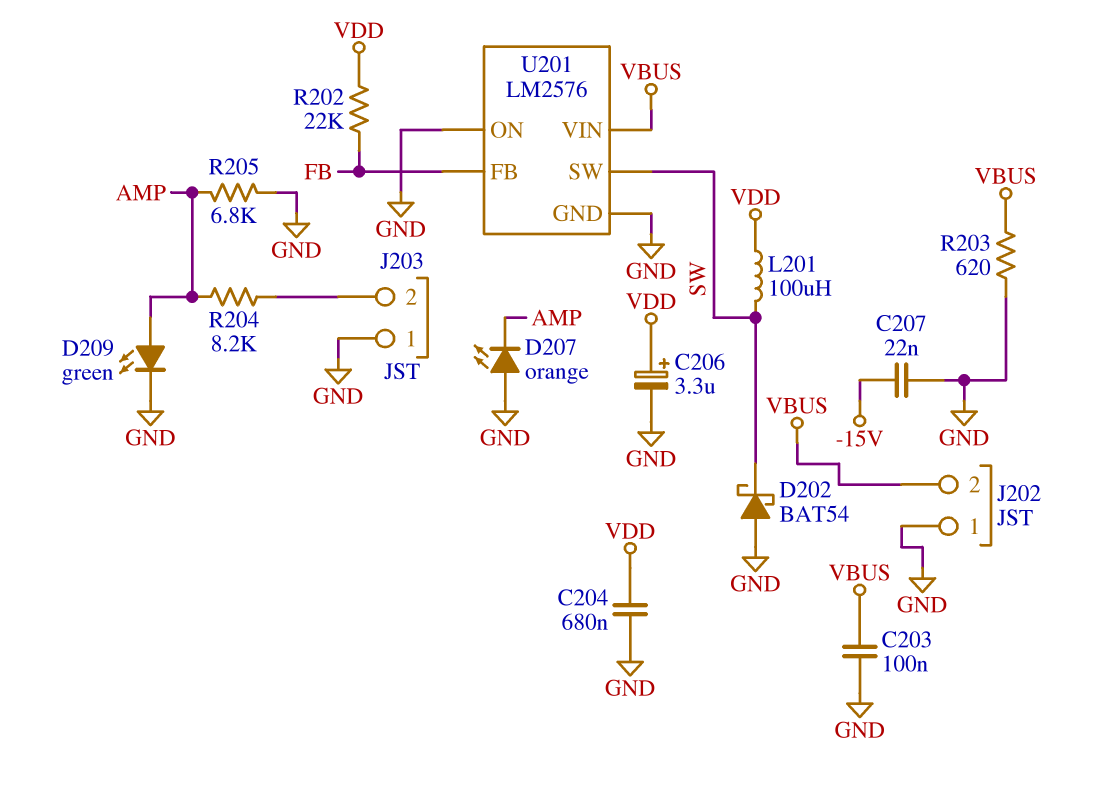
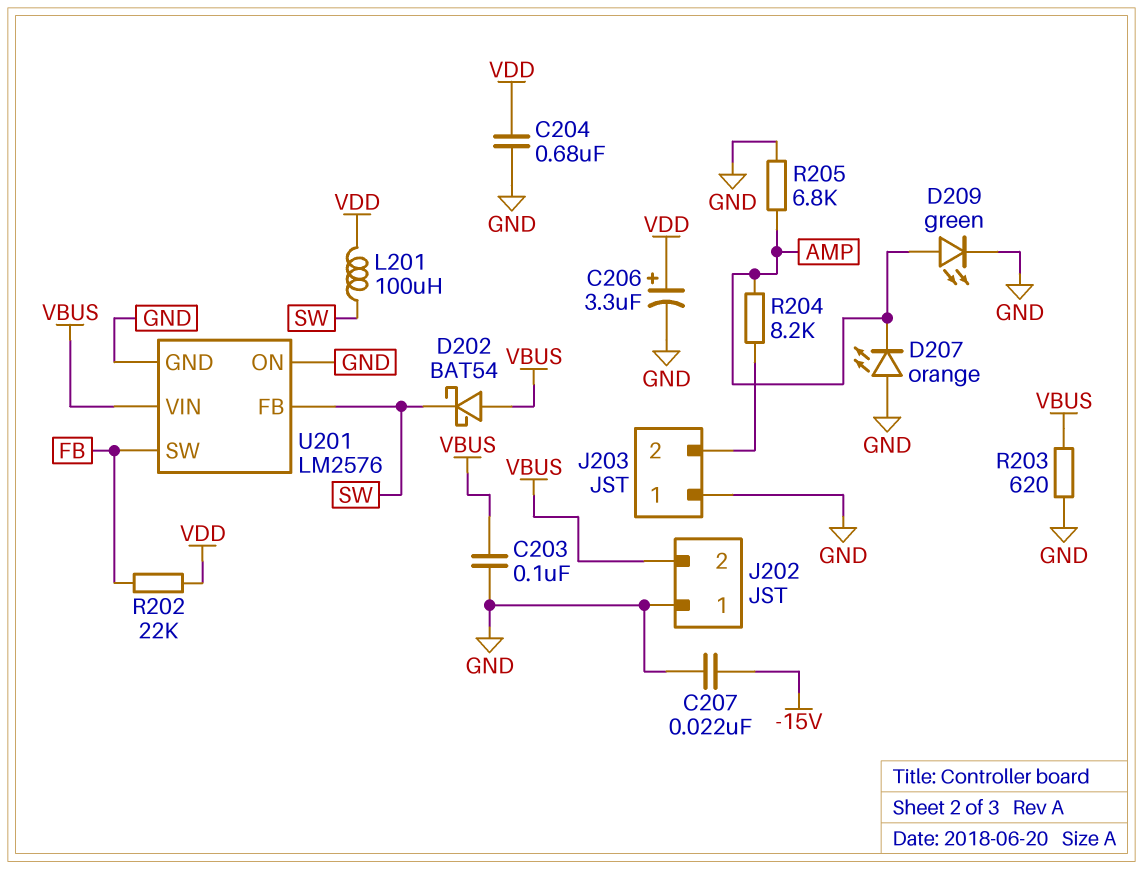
D202: schottky BAT54 (A GND, K SW) -> schottky BAT54 (A VBUS, K SW)
U201 pin FB: FB -> SW
U201 pin SW: SW -> FB

